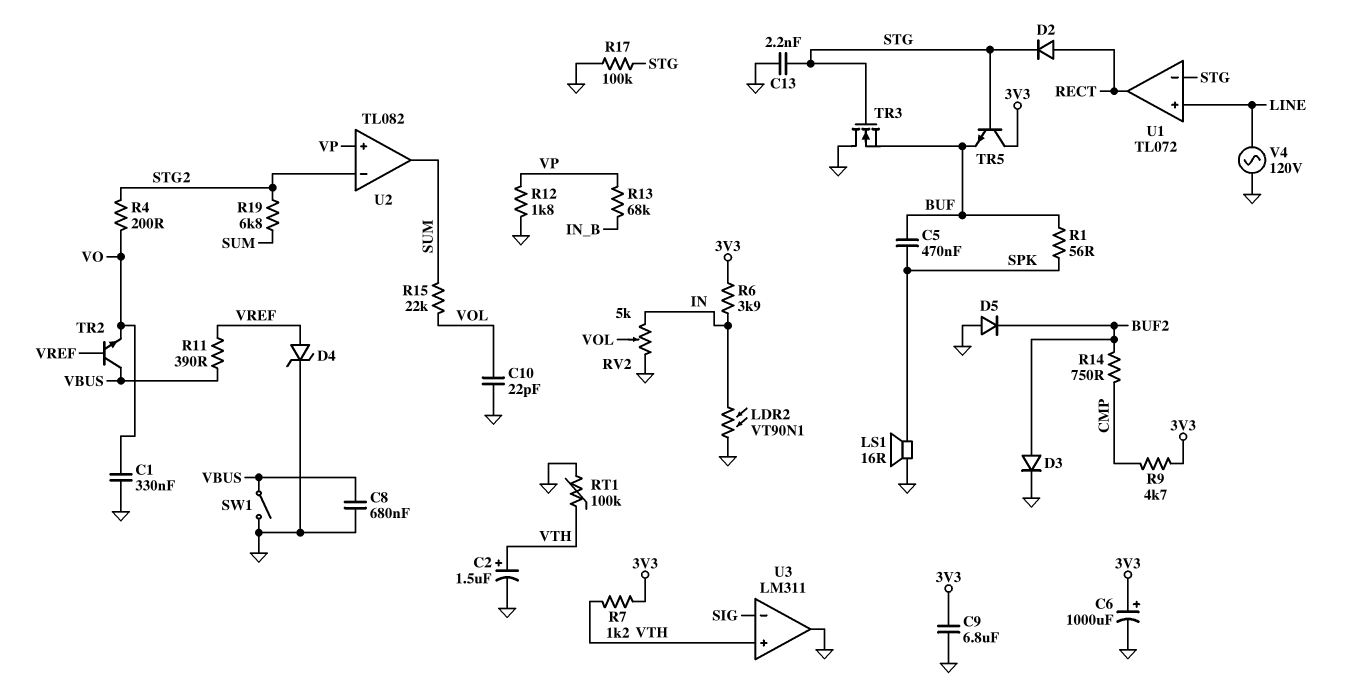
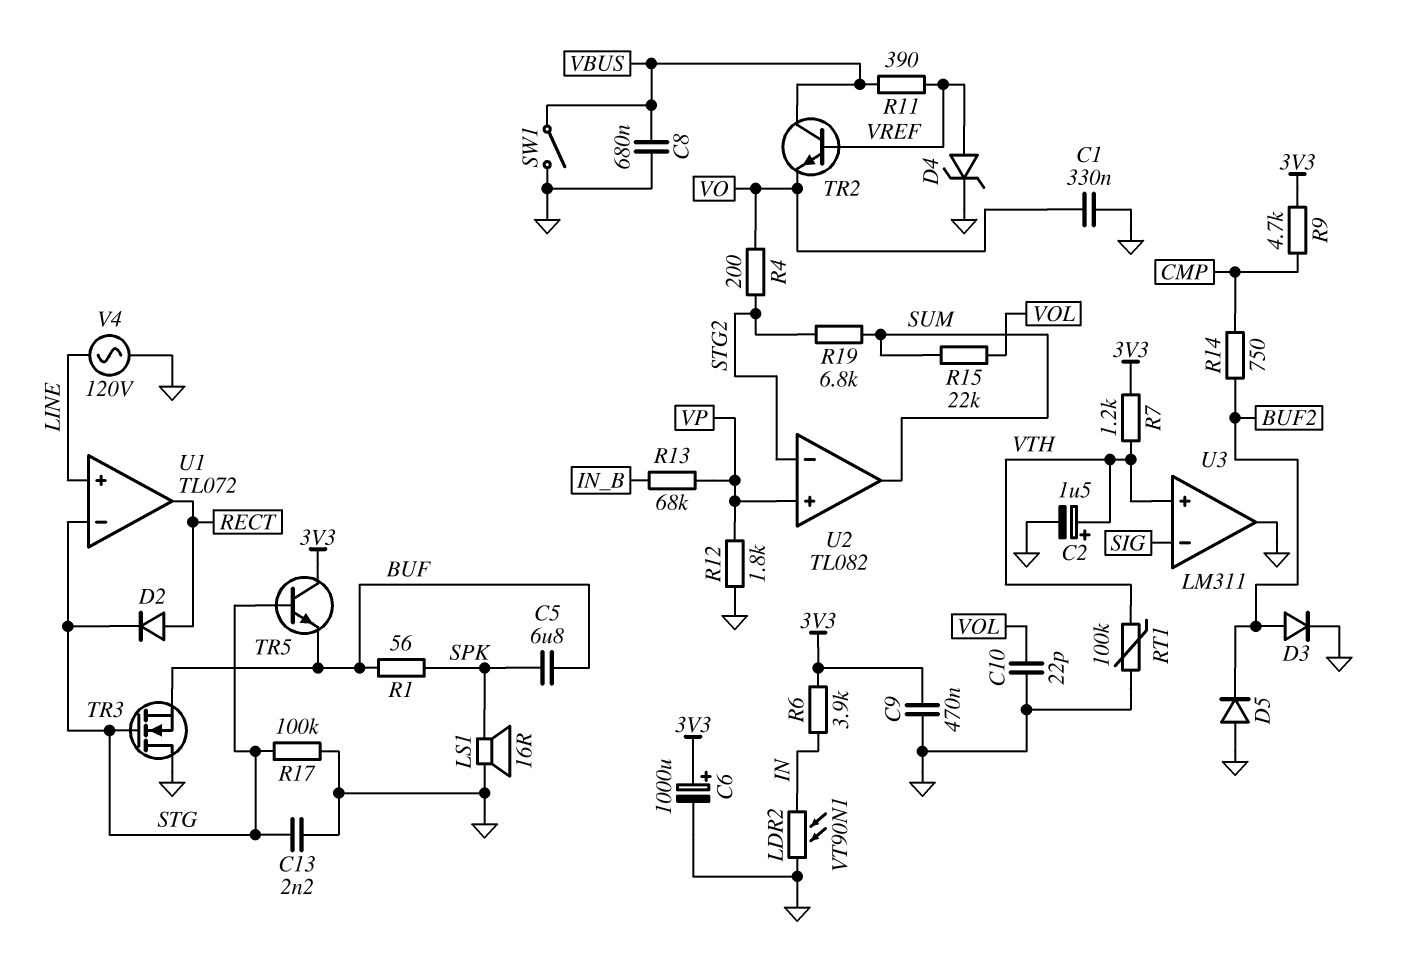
C5: 470nF (BUF, SPK) -> 6.8uF (BUF, SPK)
C9: 6.8uF (3V3, GND) -> 470nF (3V3, GND)
RV2: 5k (GND, IN, wiper VOL) -> none

